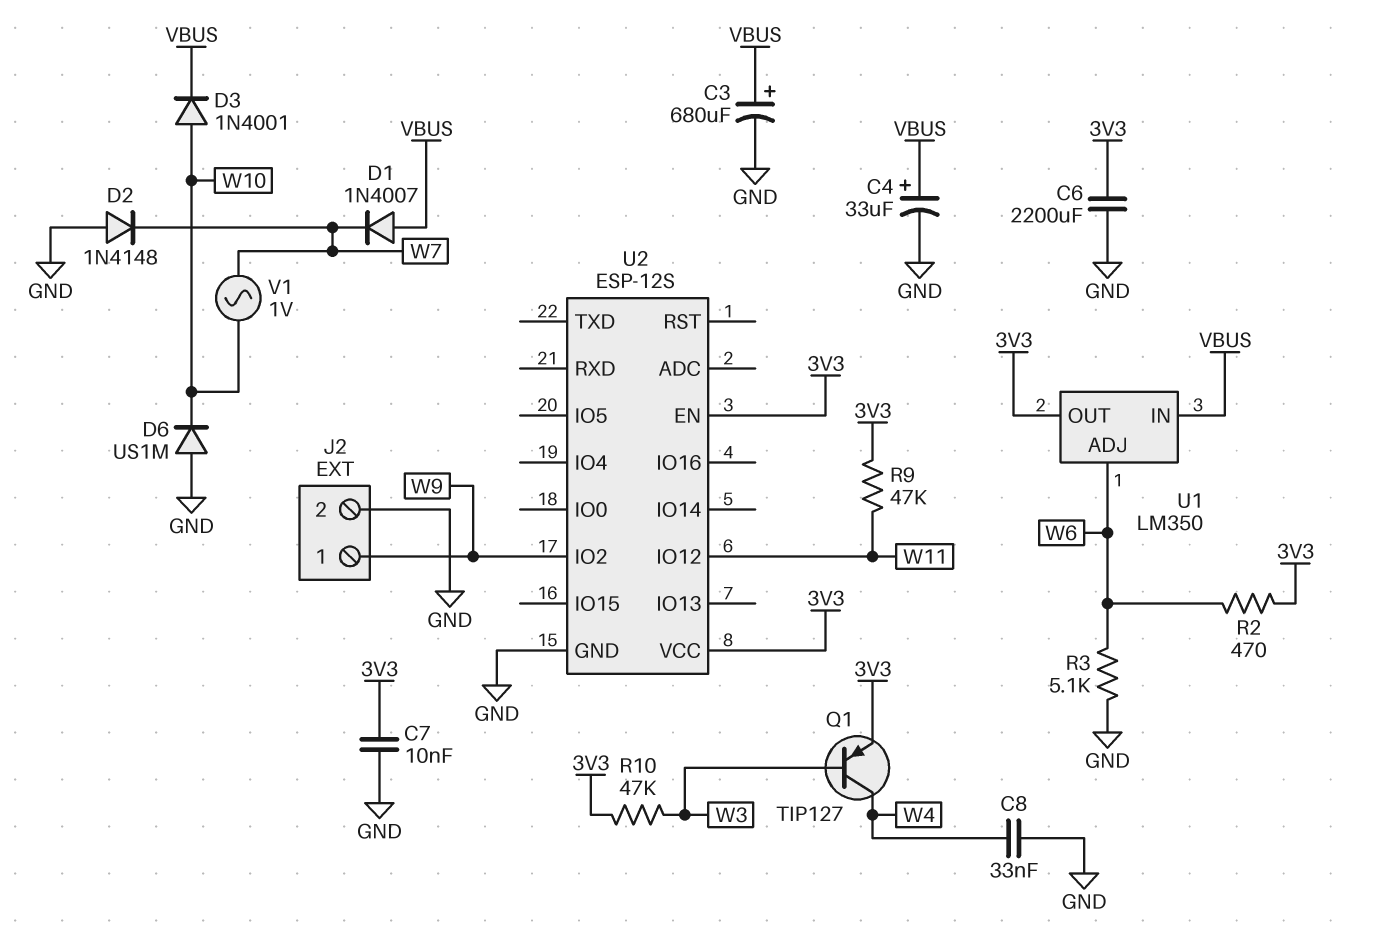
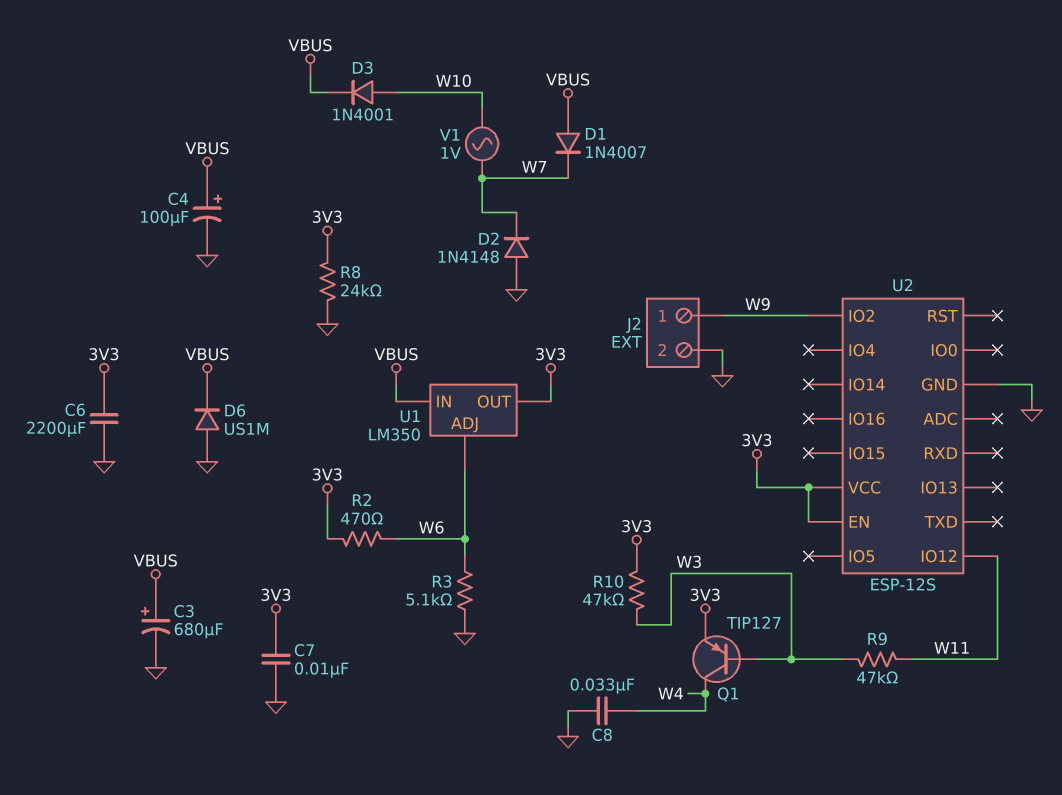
C4: 33uF (plus VBUS, minus GND) -> 100uF (plus VBUS, minus GND)
D6: diode US1M (A GND, K W10) -> diode US1M (A GND, K VBUS)
R8: none -> 24k (3V3, GND)
R9: 47k (3V3, W11) -> 47k (W3, W11)

